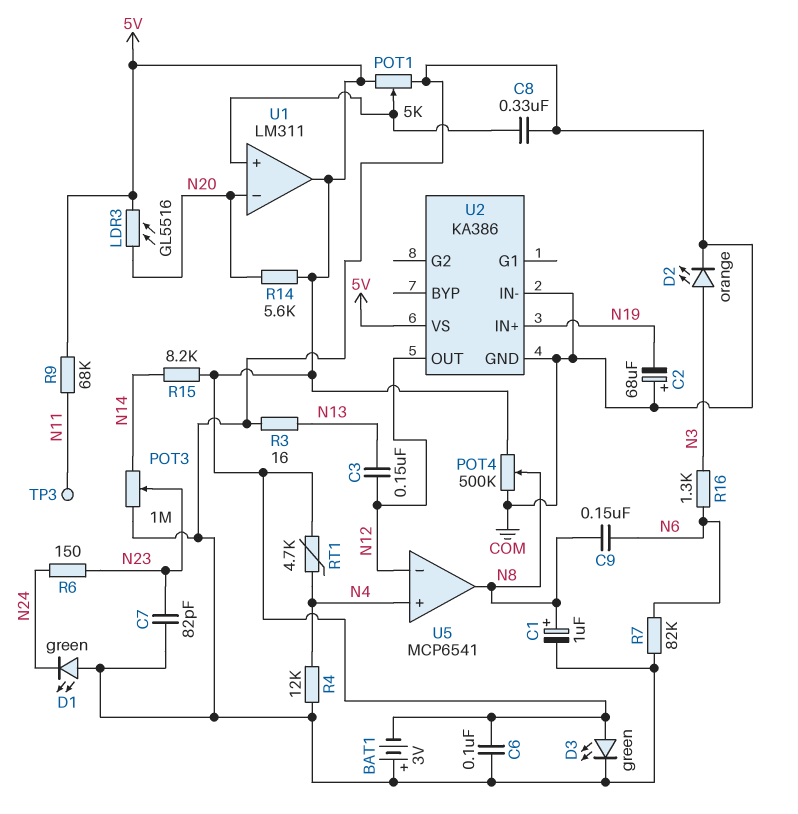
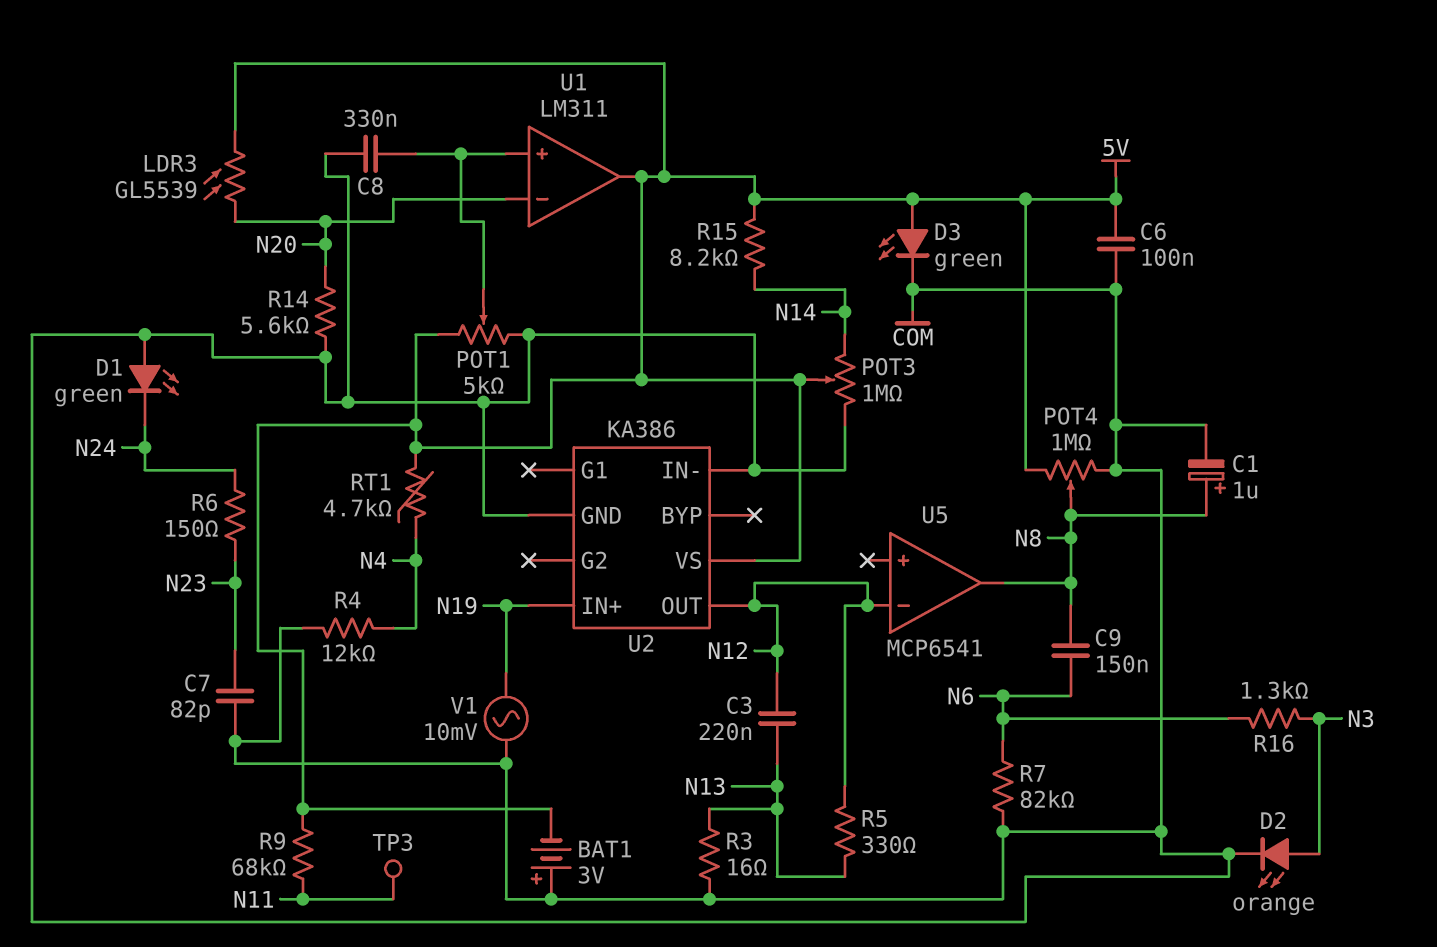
C2: 68uF (plus COM, minus N19) -> none
C3: 150nF (N12, N13) -> 220nF (N12, N13)
LDR3: GL5516 (5V, N20) -> GL5539 (5V, N20)
POT3: 1M (COM, N14, wiper N23) -> 1M (COM, N14, wiper 5V)
POT4: 500k (5V, COM, wiper N8) -> 1M (5V, COM, wiper N8)
R5: none -> 330 (N12, N13)
R14: 5.6k (5V, N20) -> 5.6k (COM, N20)
U5 pin in+: N4 -> none
V1: none -> AC 10mV (COM, N19)

